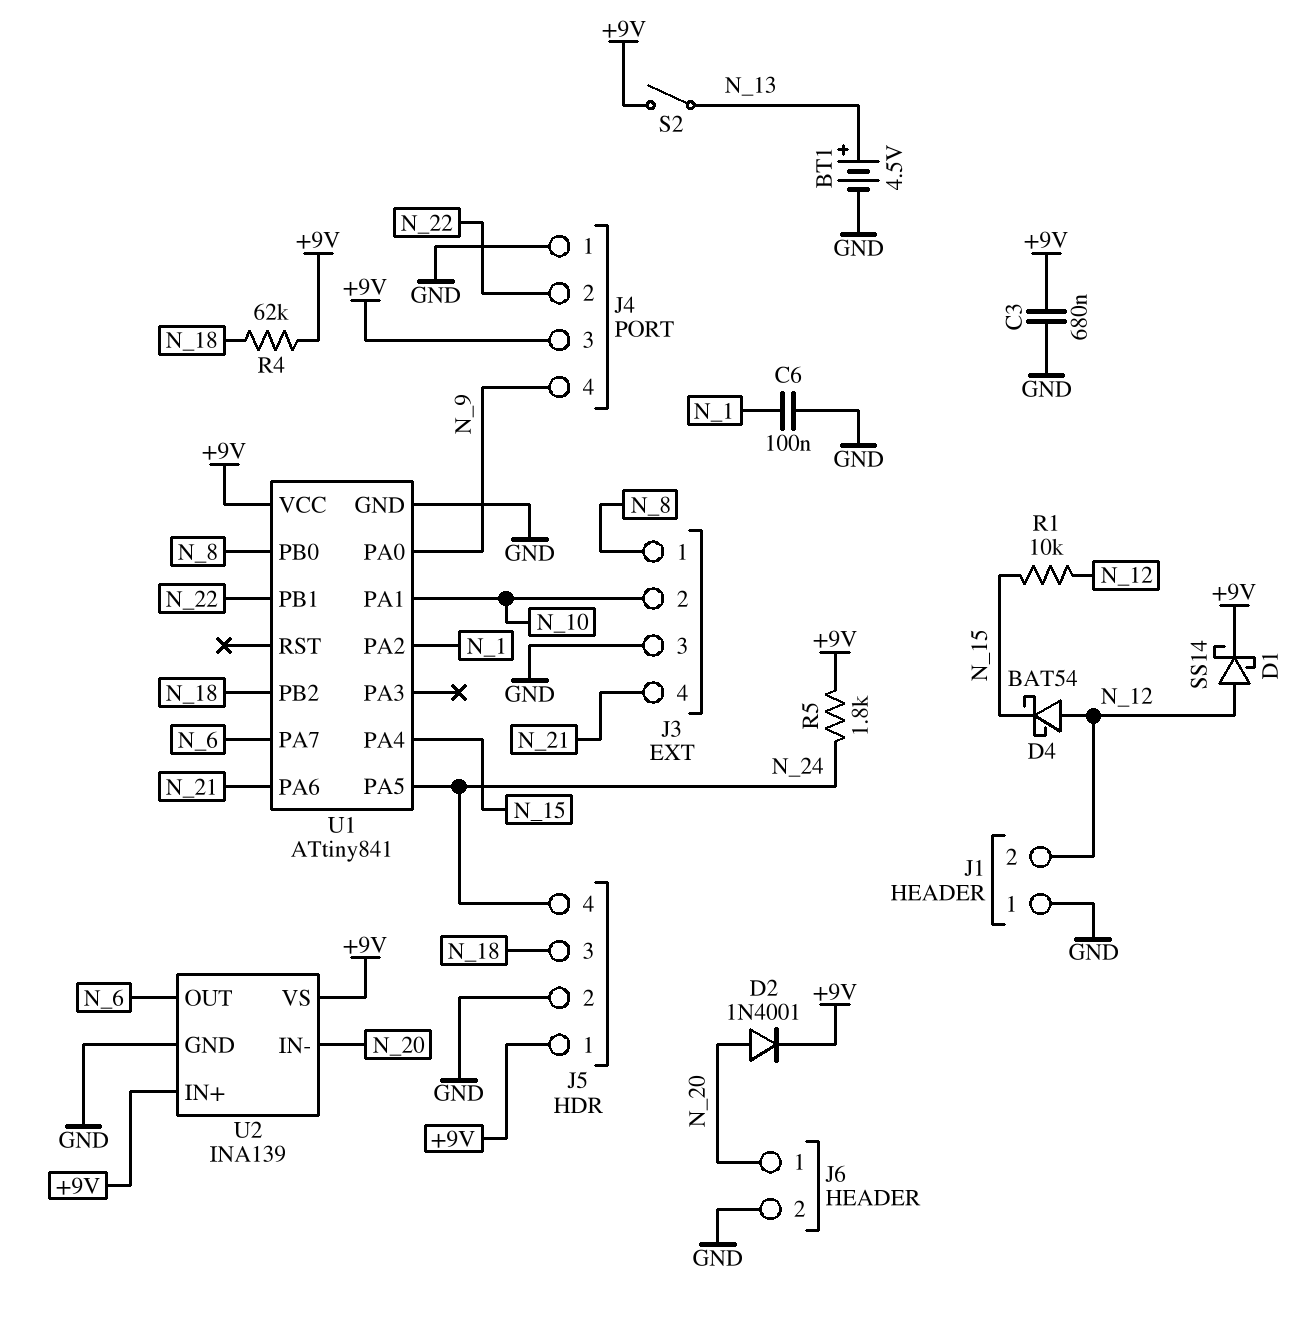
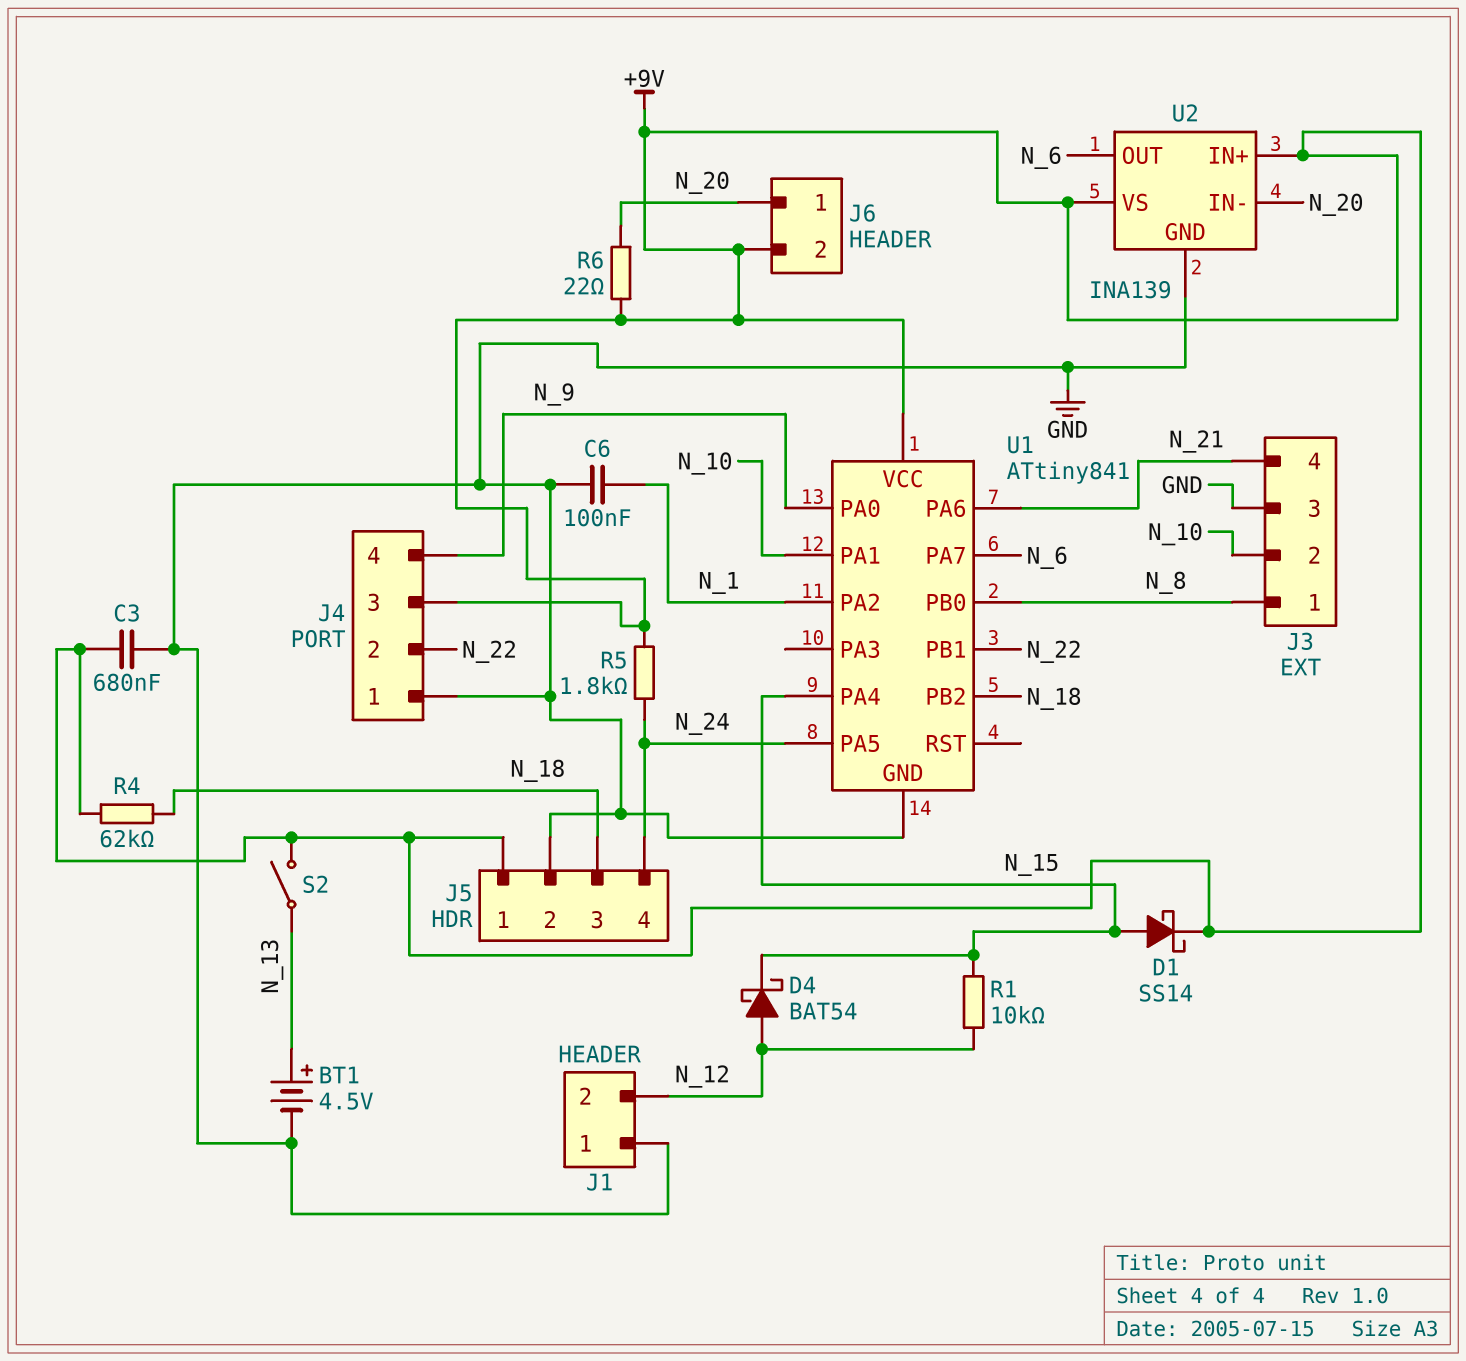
D1: schottky SS14 (A N_12, K +9V) -> schottky SS14 (A N_15, K +9V)
D2: diode 1N4001 (A N_20, K +9V) -> none
J6 pin 2: GND -> +9V
R6: none -> 22 (+9V, N_20)

